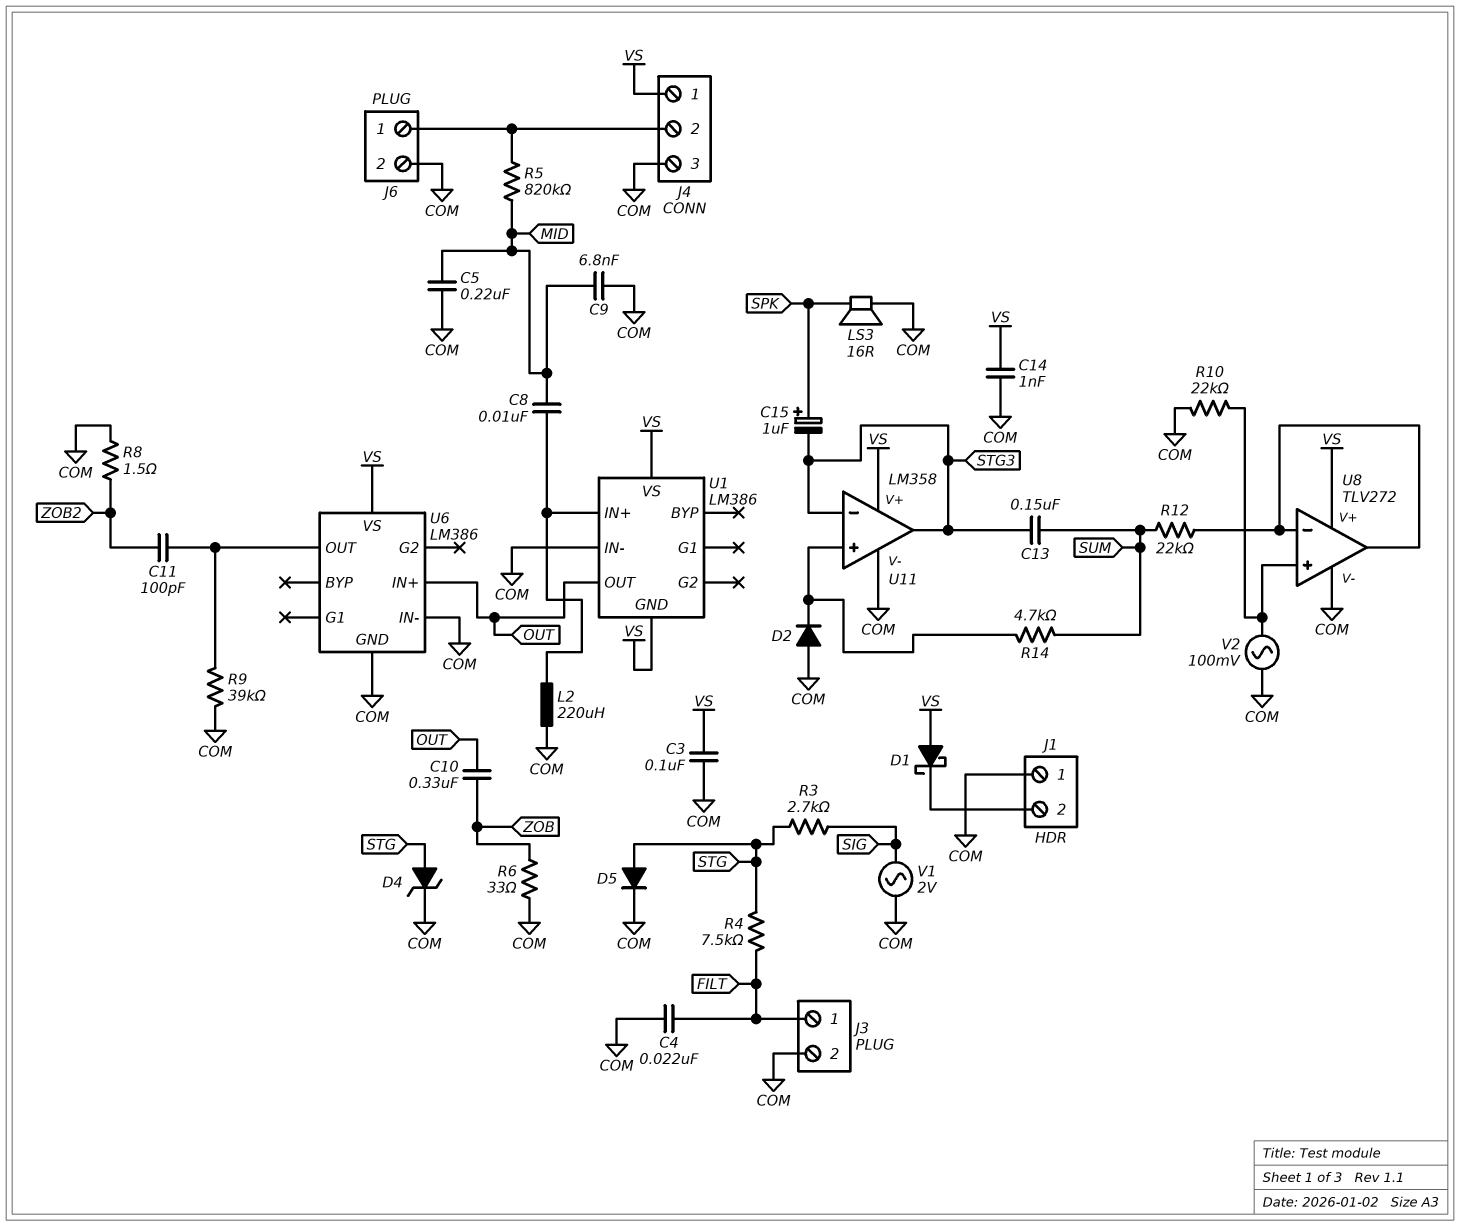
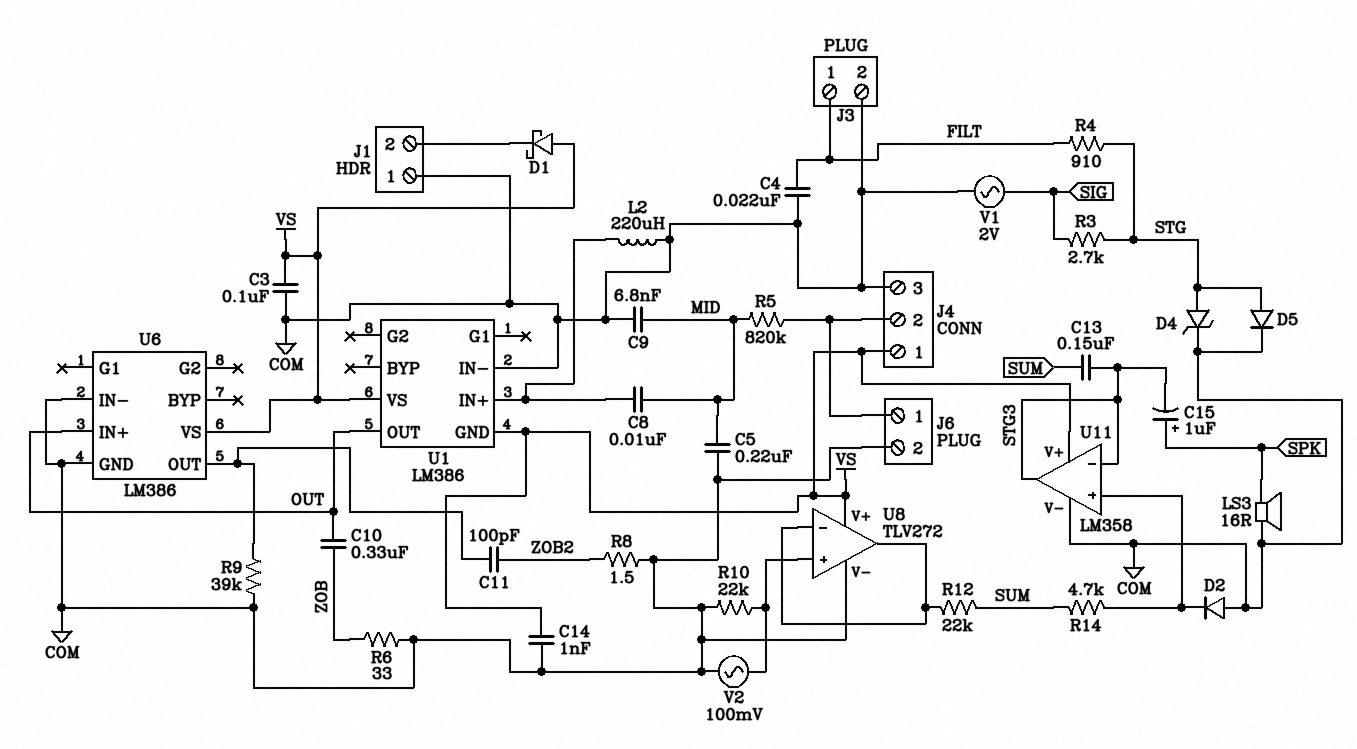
R4: 7.5k (FILT, STG) -> 910 (FILT, STG)

